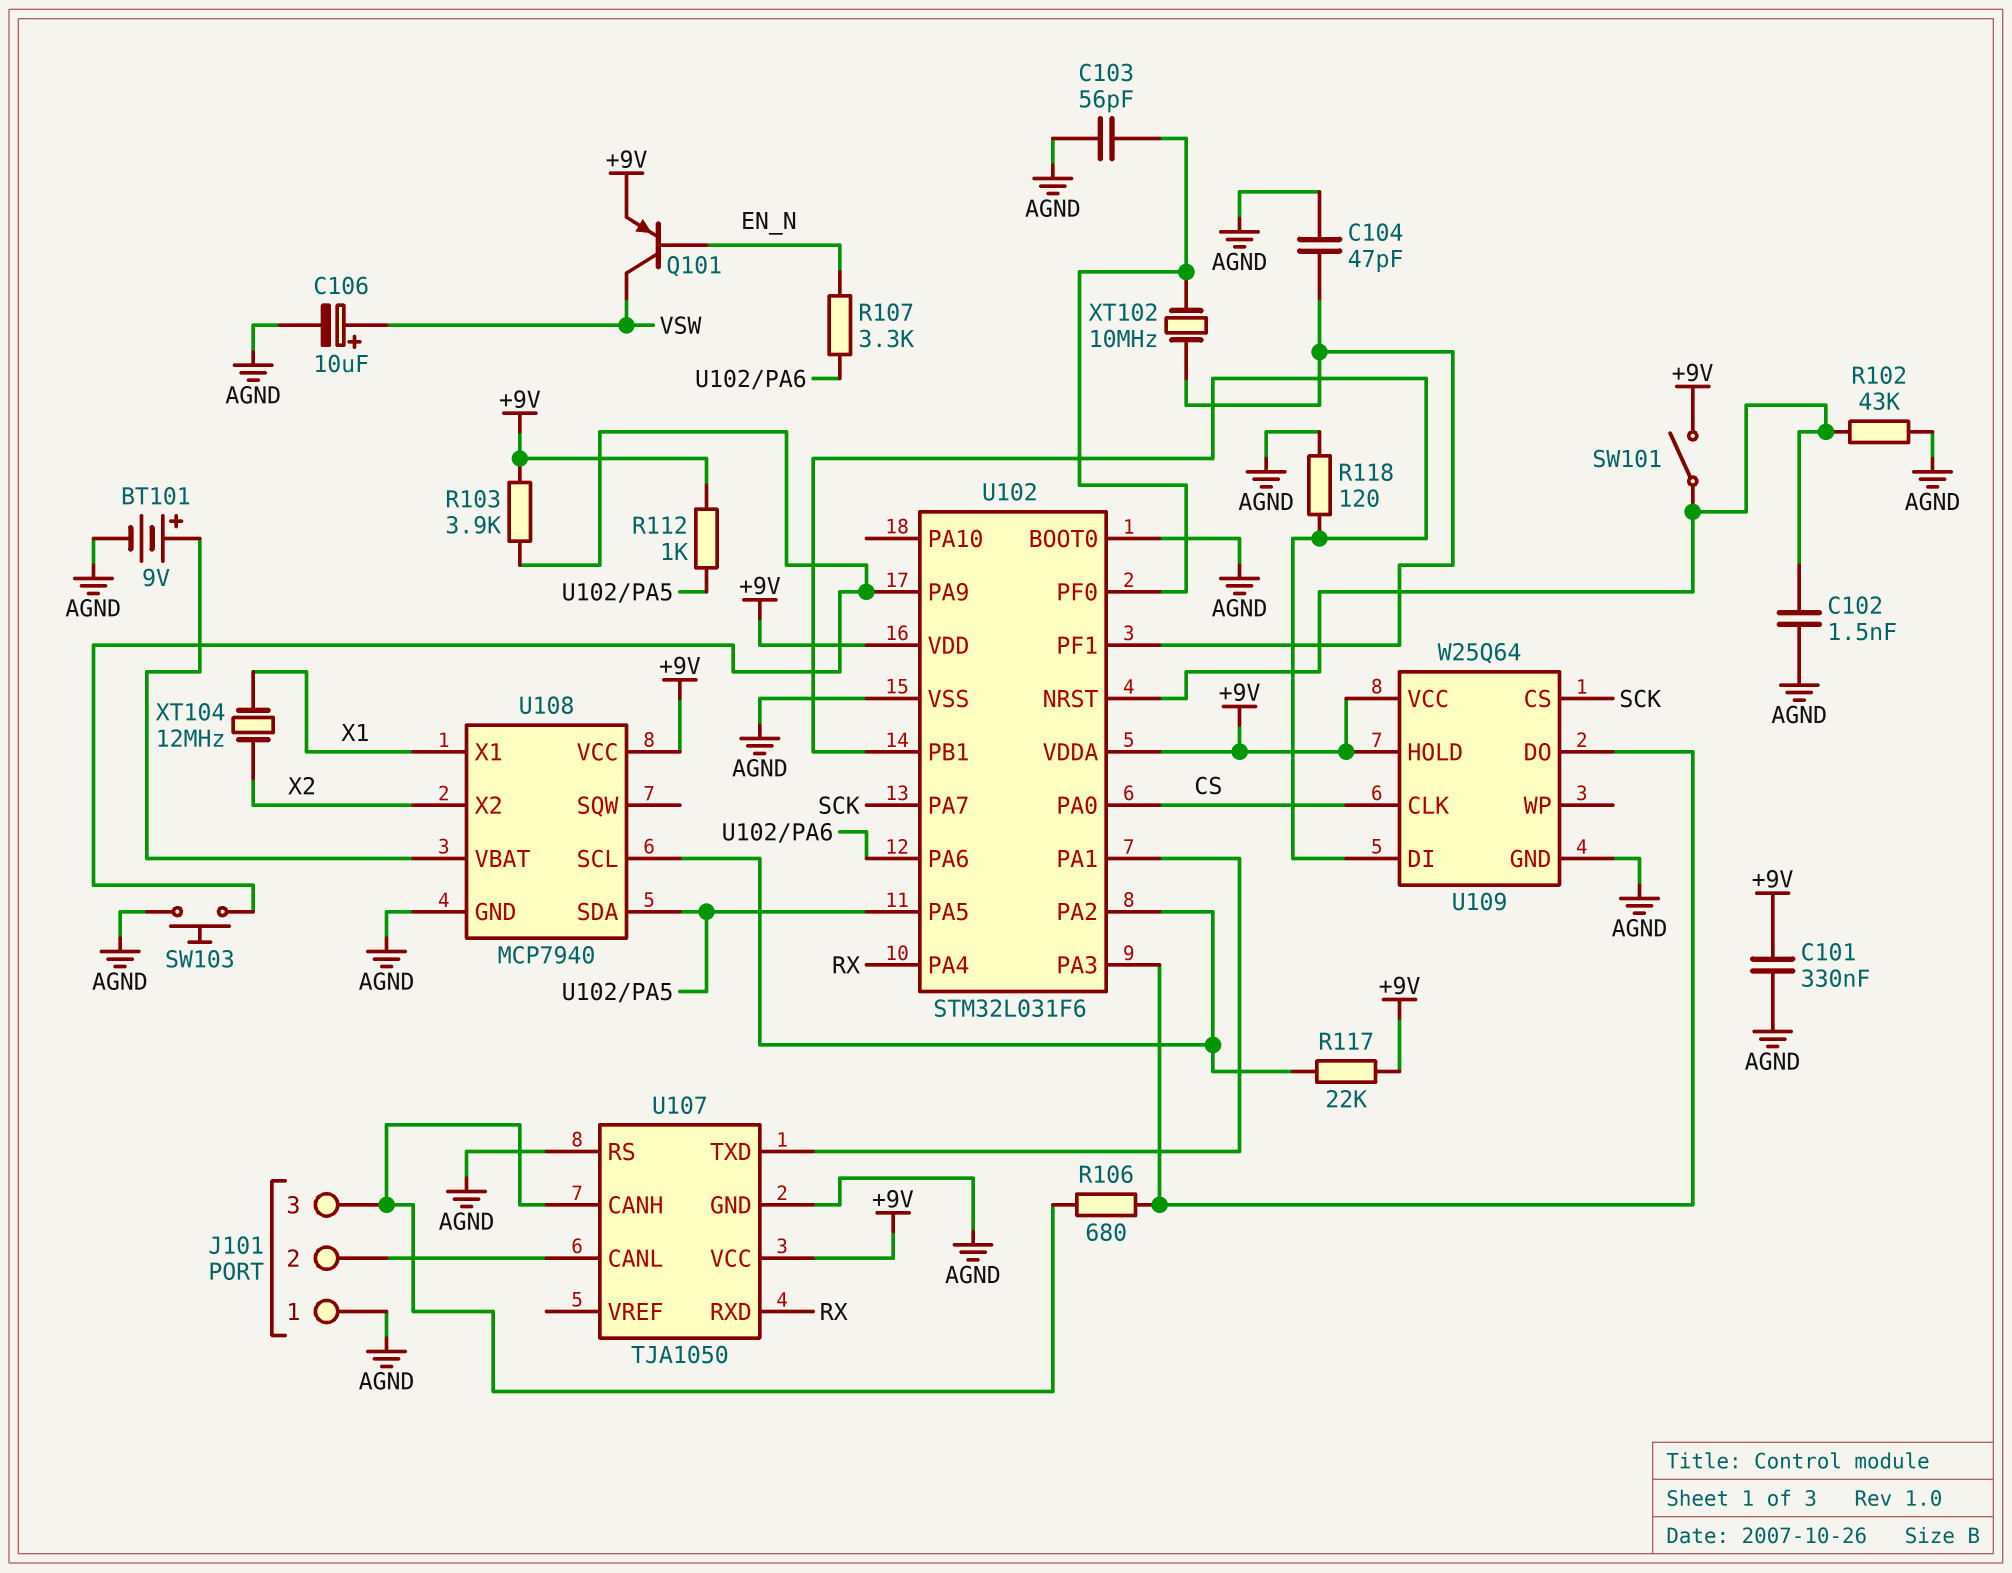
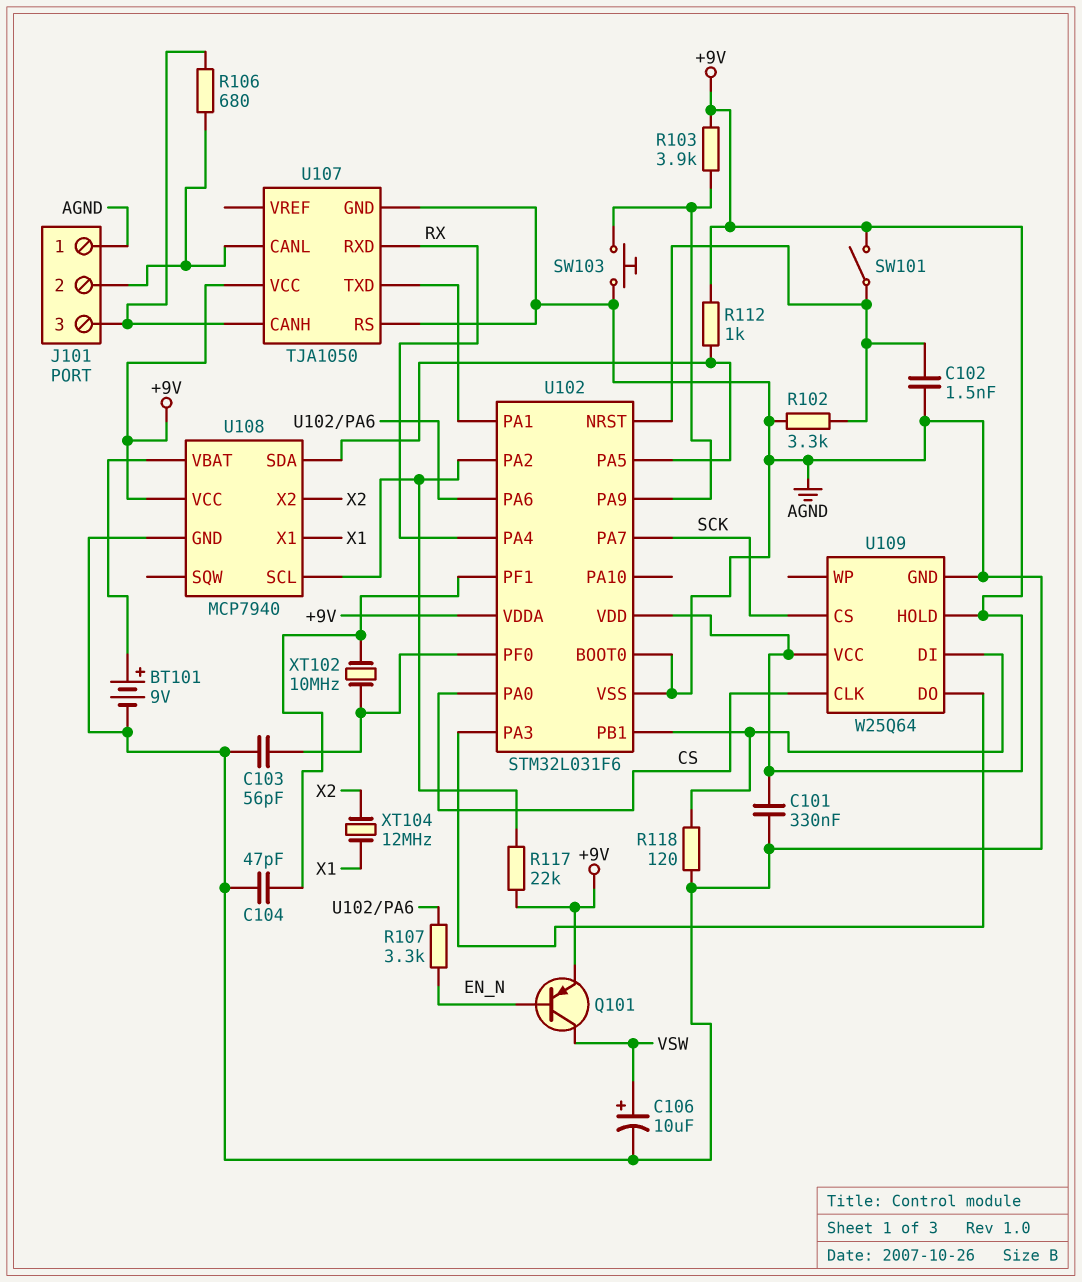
R102: 43k (AGND, U102/NRST) -> 3.3k (AGND, U102/NRST)
R106: 680 (J101/3, U102/PA3) -> 680 (J101/2, J101/3)

